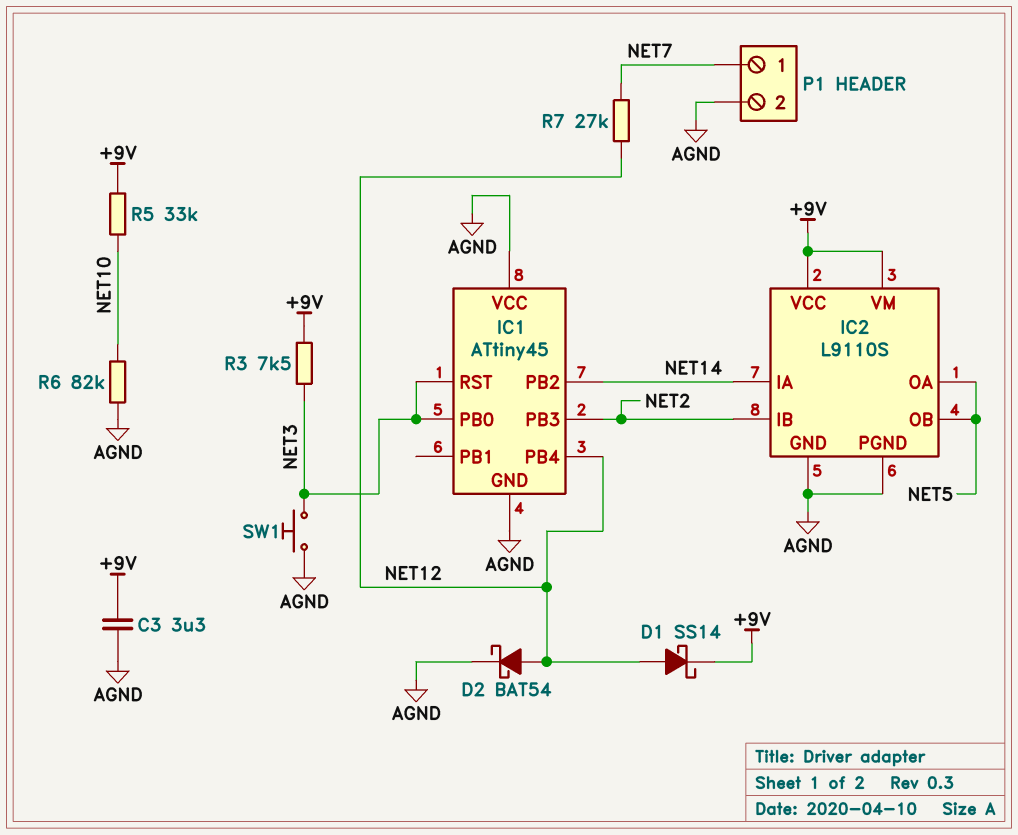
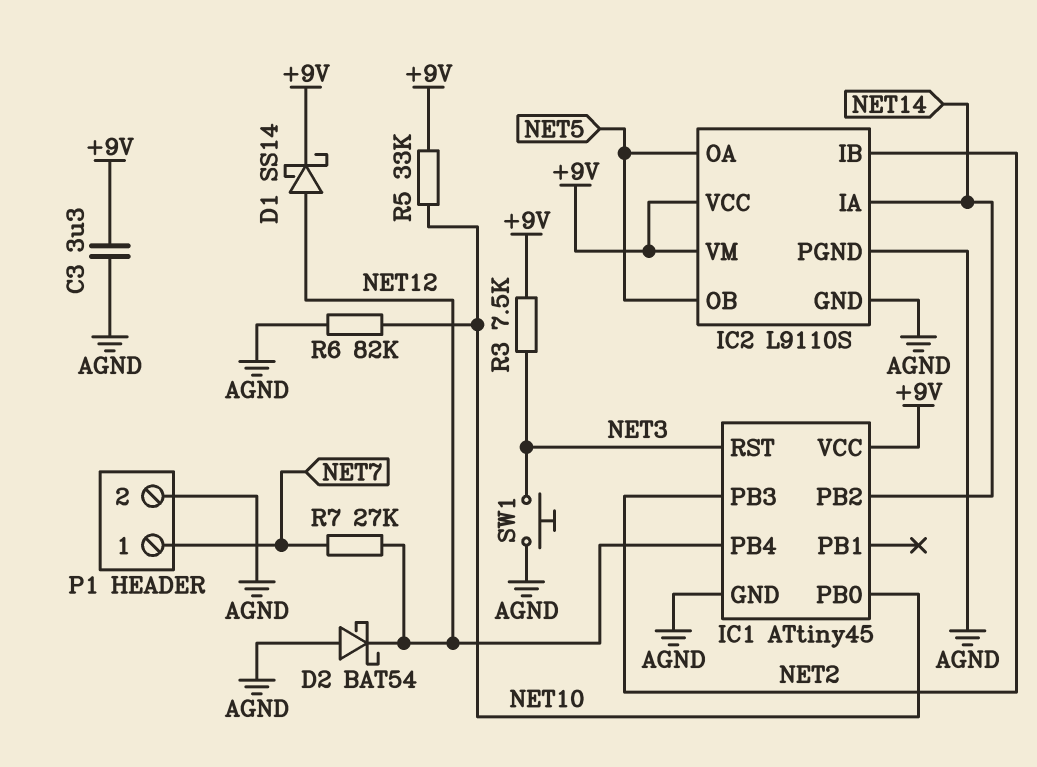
D2: schottky BAT54 (A NET12, K AGND) -> schottky BAT54 (A AGND, K NET12)
IC1 pin PB0: NET3 -> NET10
IC1 pin VCC: AGND -> +9V

